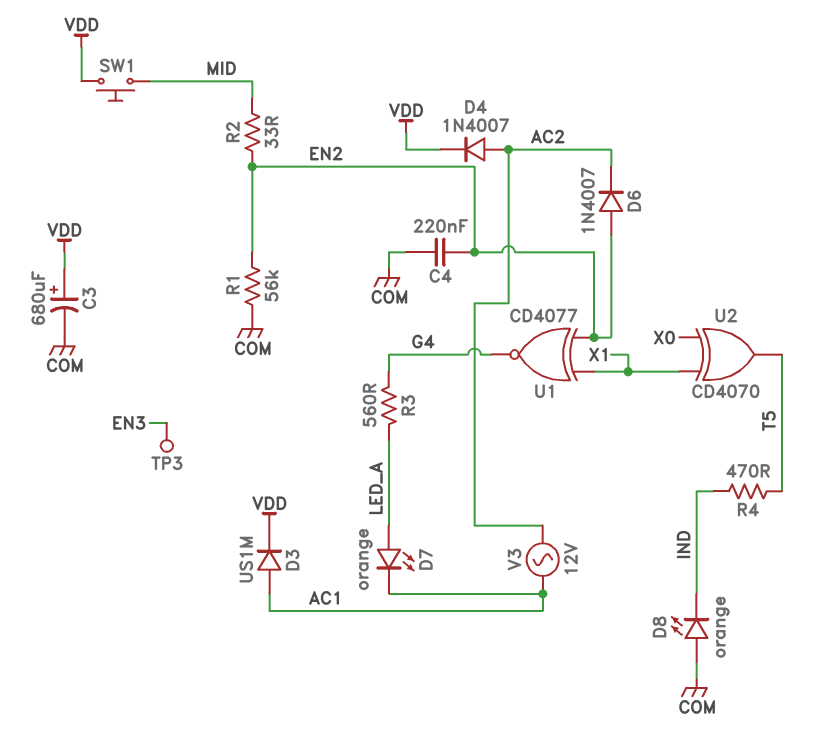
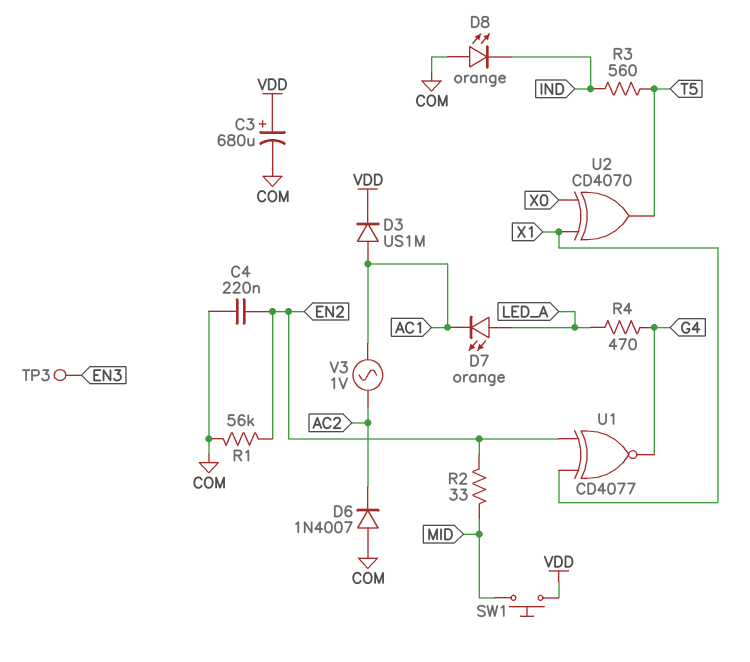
D4: diode 1N4007 (A AC2, K VDD) -> none
D6: diode 1N4007 (A EN2, K AC2) -> diode 1N4007 (A COM, K AC2)
R3: 560 (G4, LED_A) -> 560 (IND, T5)
R4: 470 (IND, T5) -> 470 (G4, LED_A)
V3: AC 12V (AC1, AC2) -> AC 1V (AC1, AC2)

